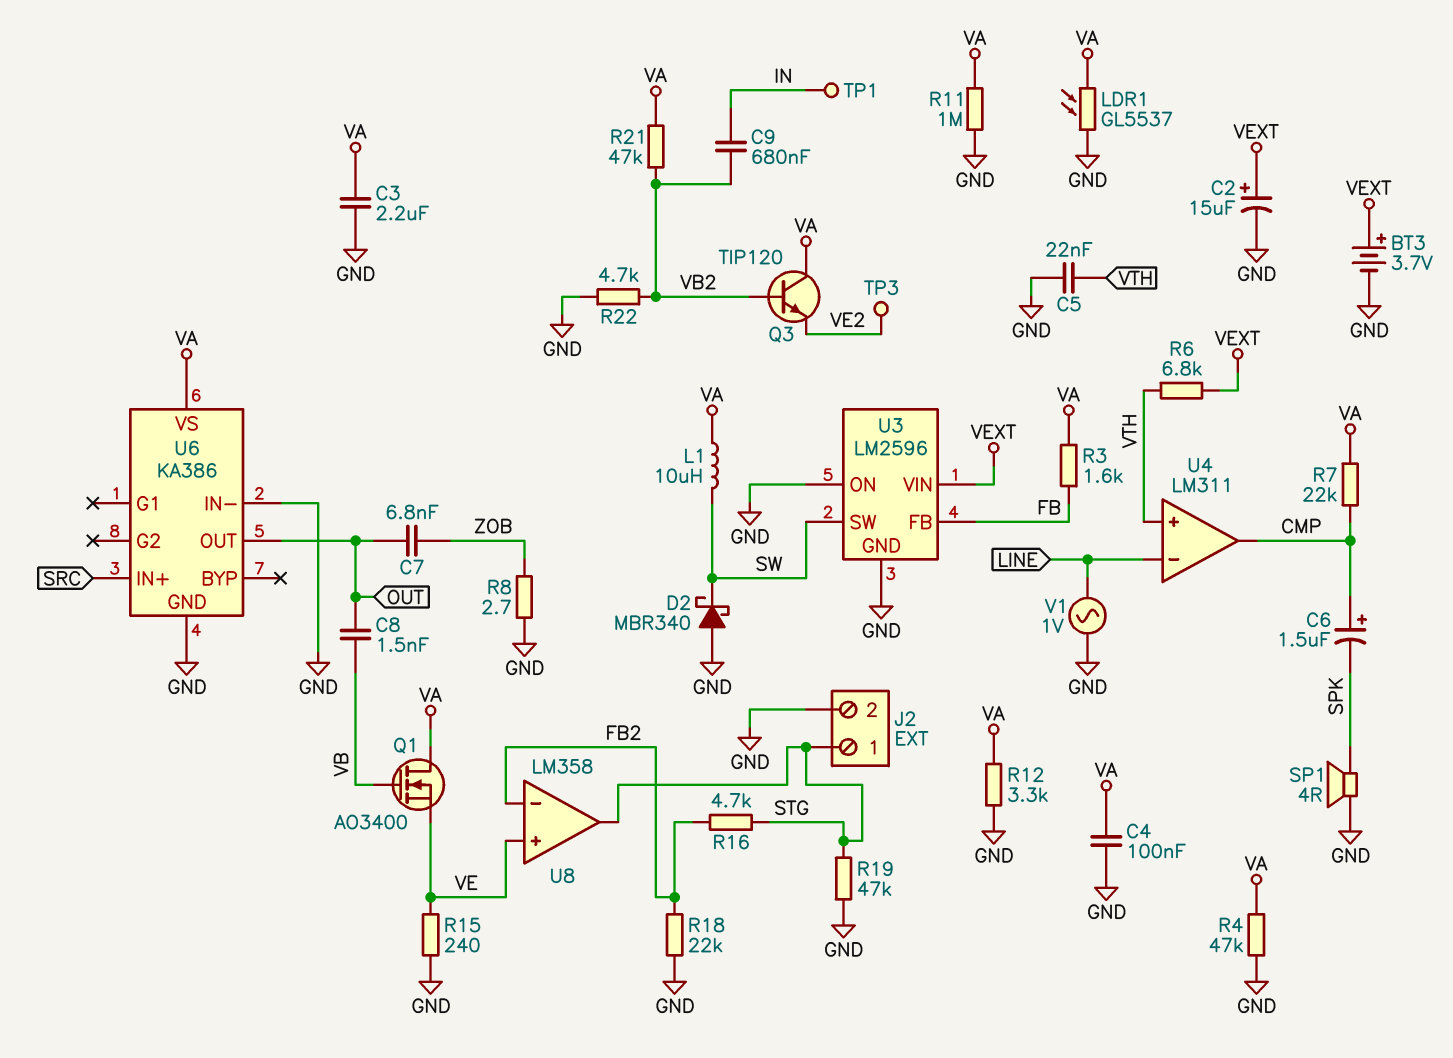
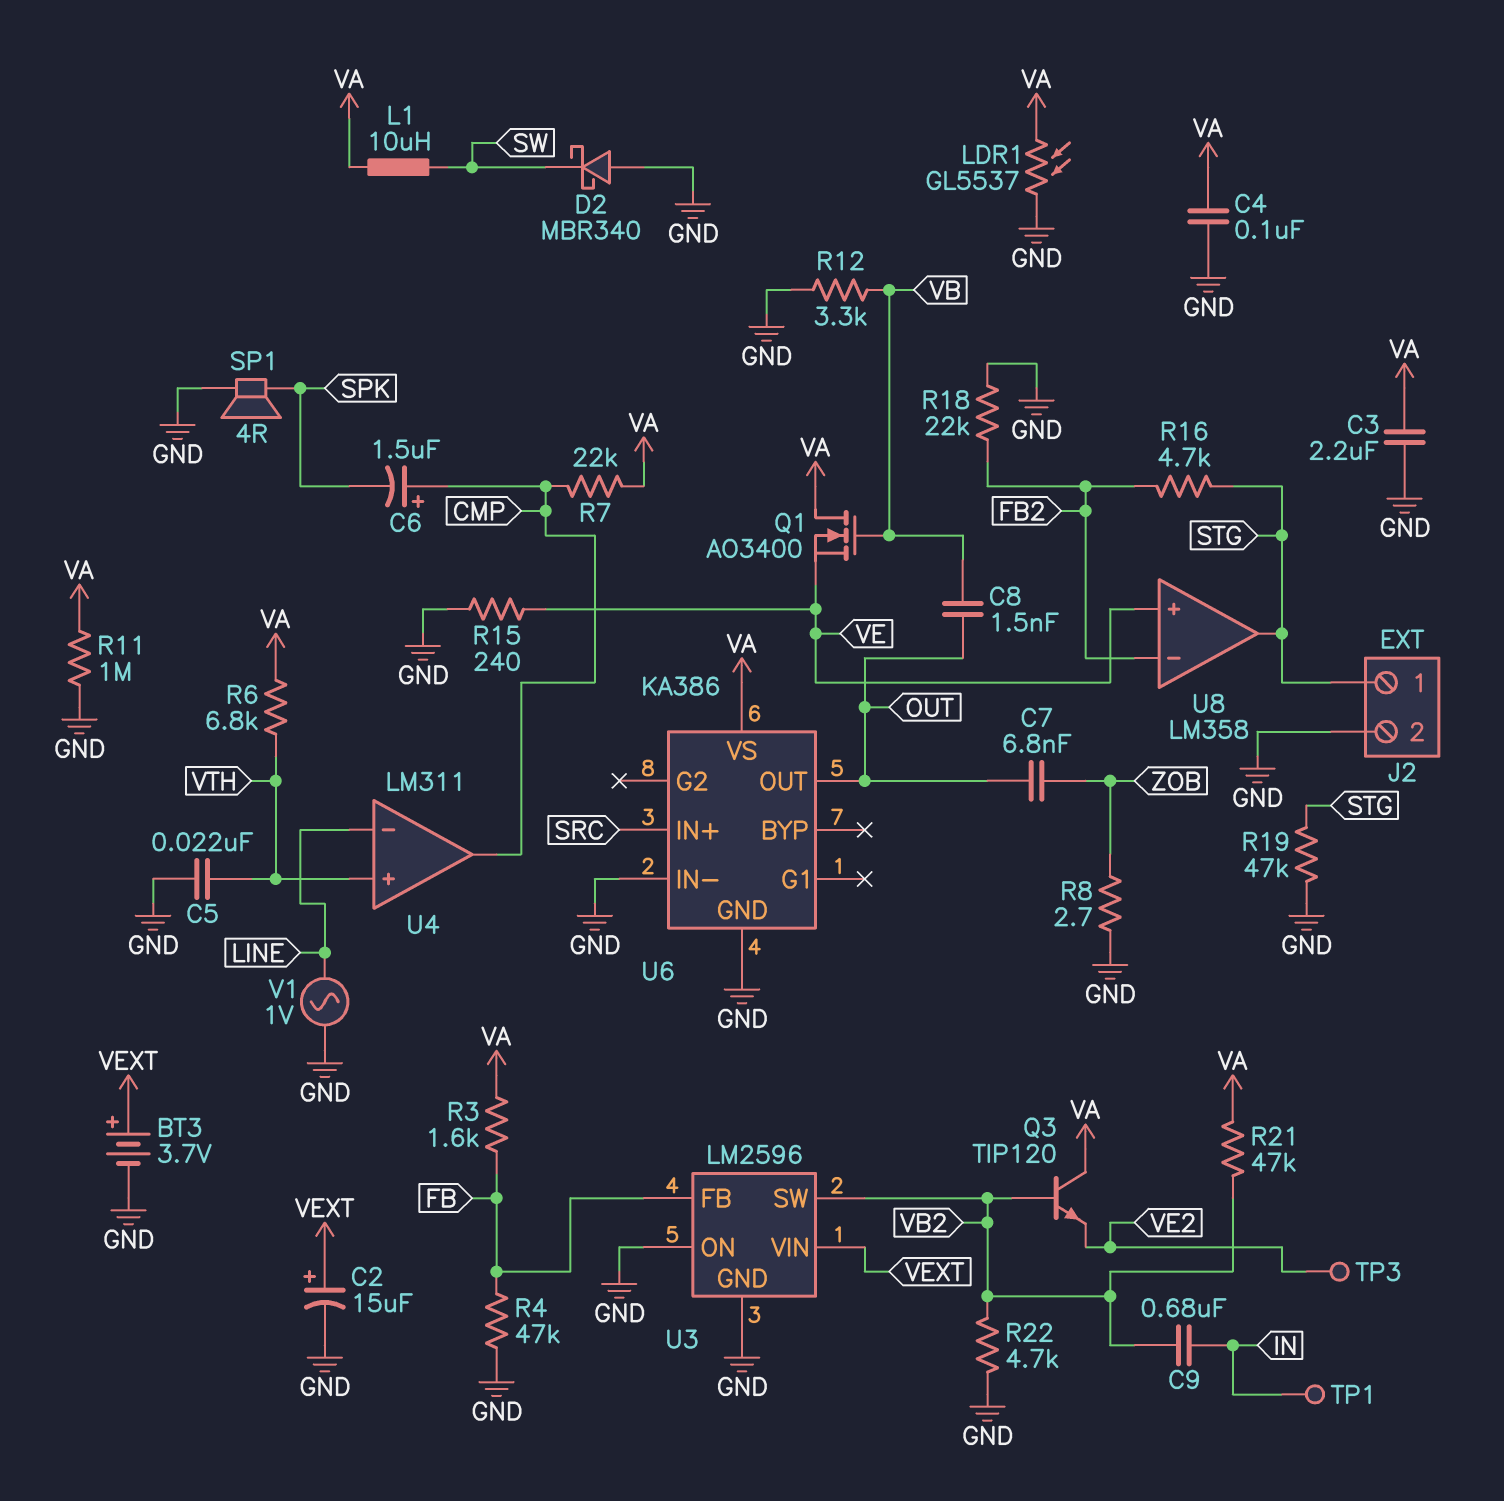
R4: 47k (GND, VA) -> 47k (FB, GND)
R6: 6.8k (VEXT, VTH) -> 6.8k (VA, VTH)
R12: 3.3k (GND, VA) -> 3.3k (GND, VB)
U3 pin SW: SW -> VB2

